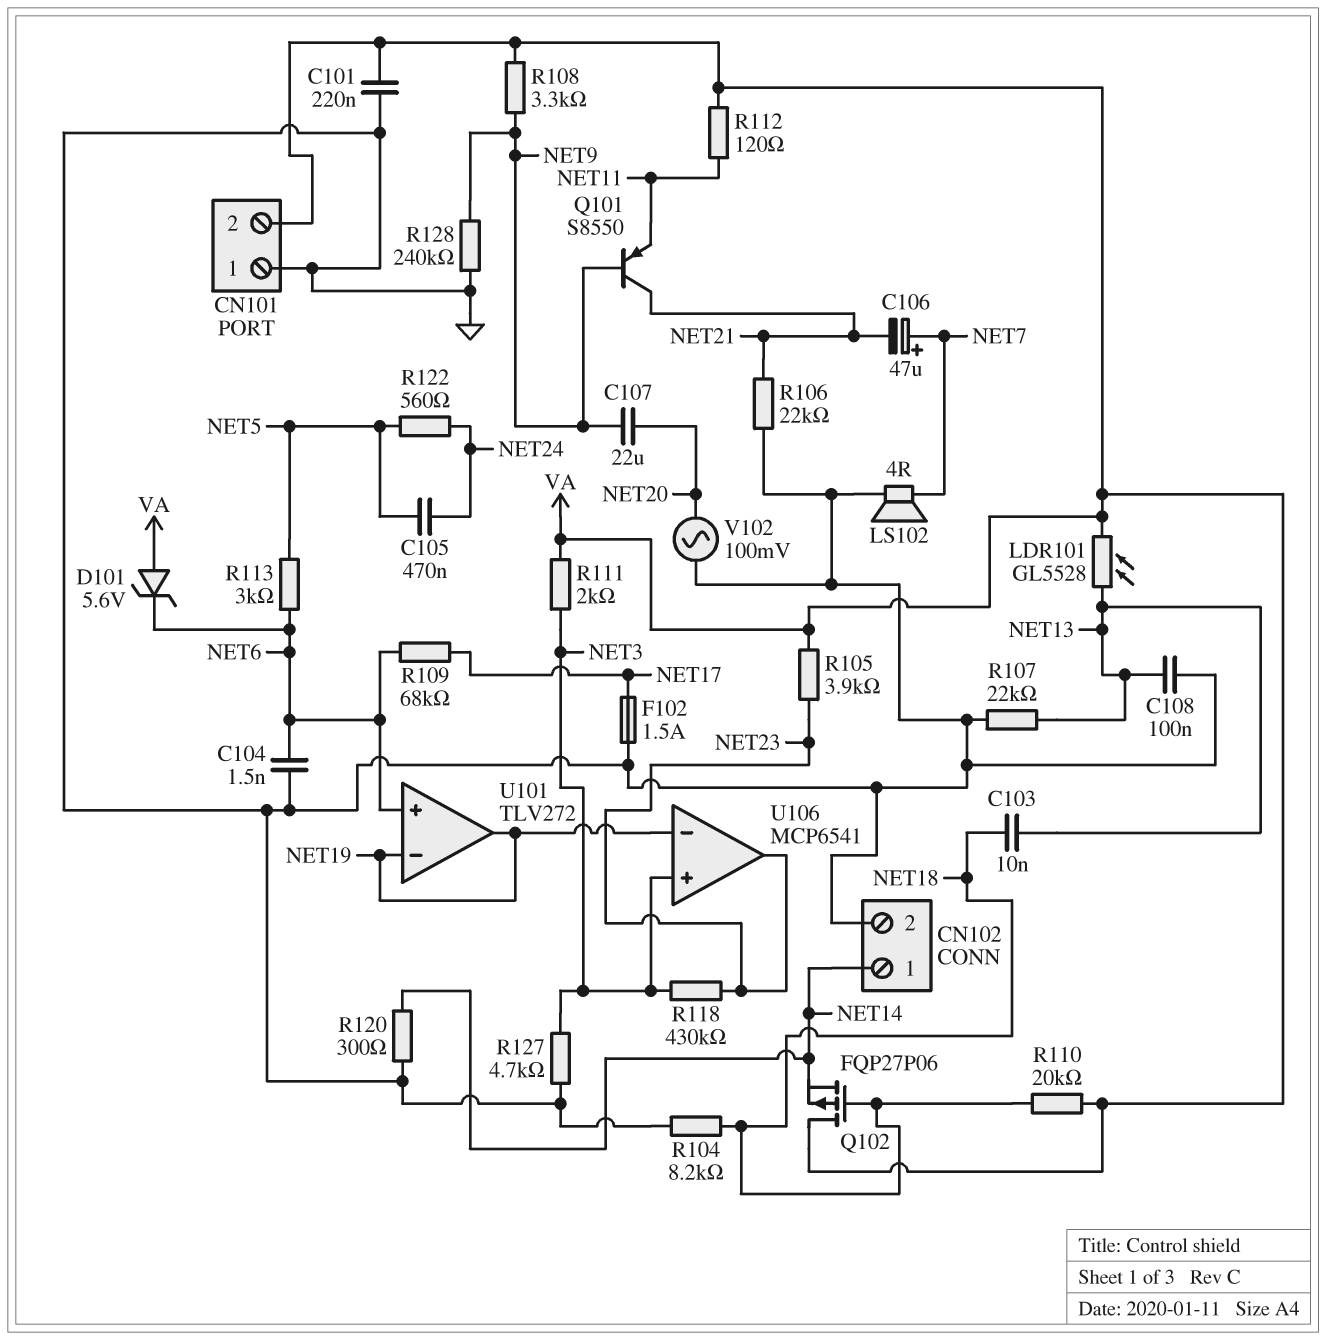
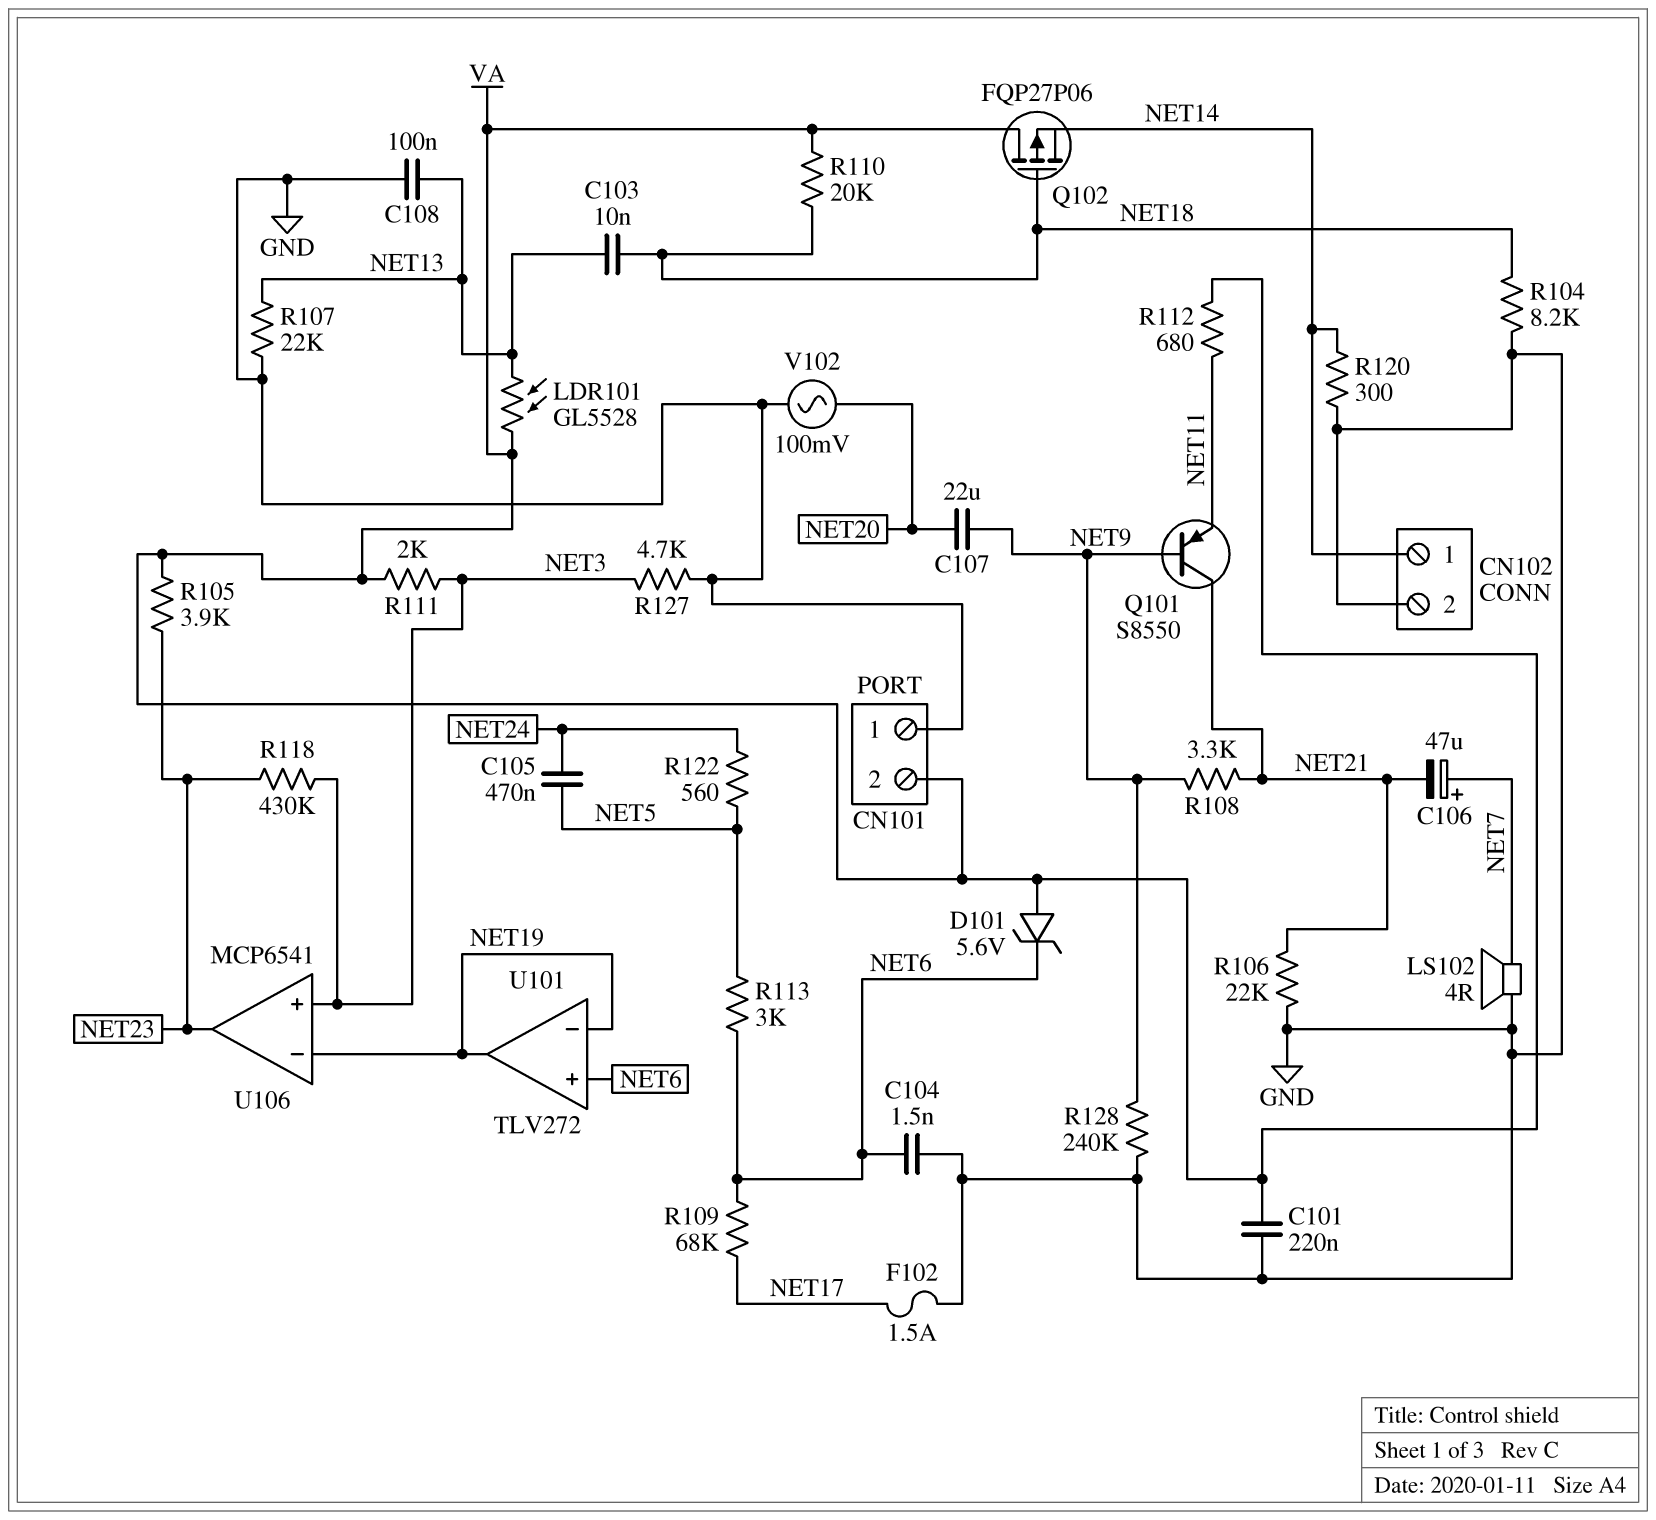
R108: 3.3k (NET9, VA) -> 3.3k (NET9, NET21)
R112: 120 (NET11, VA) -> 680 (NET11, VA)

